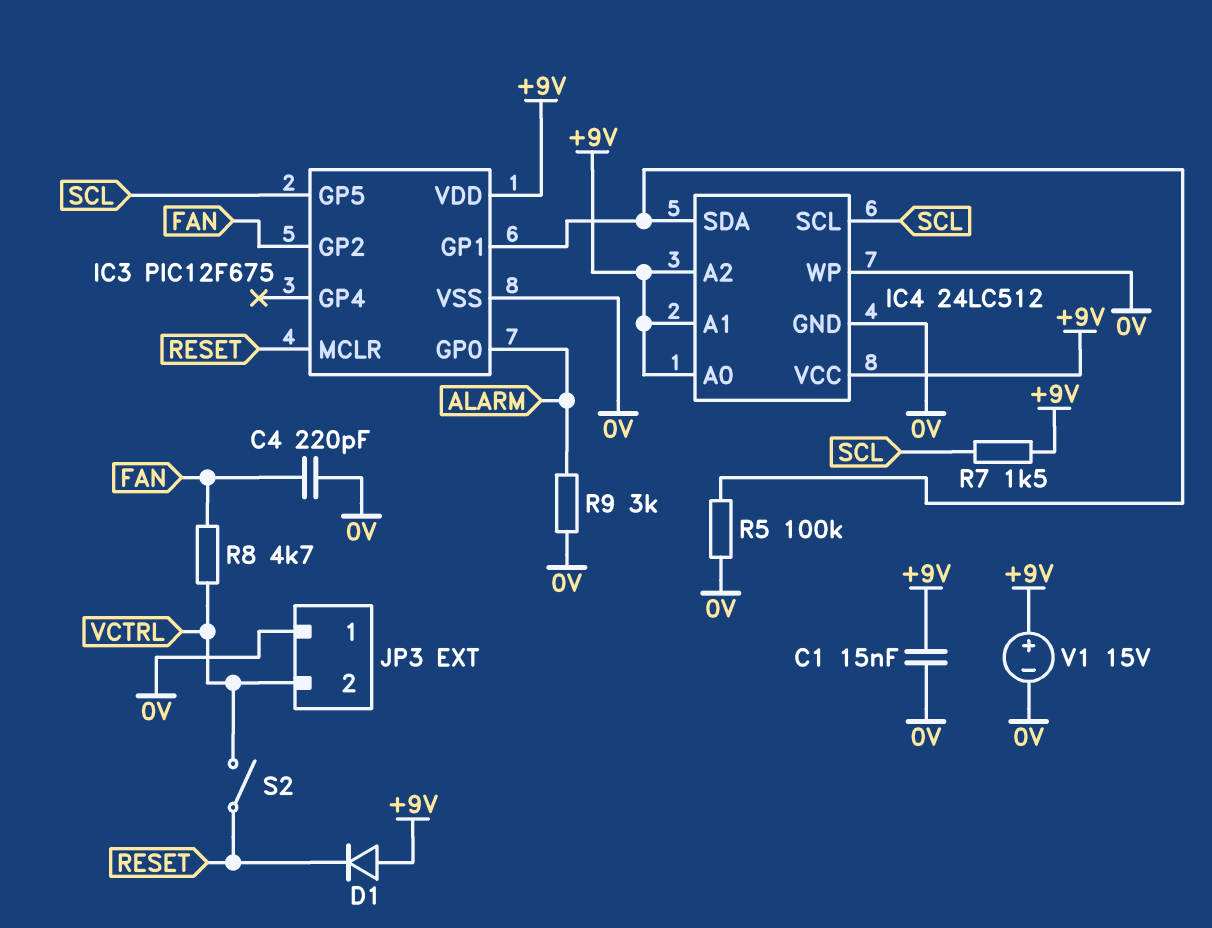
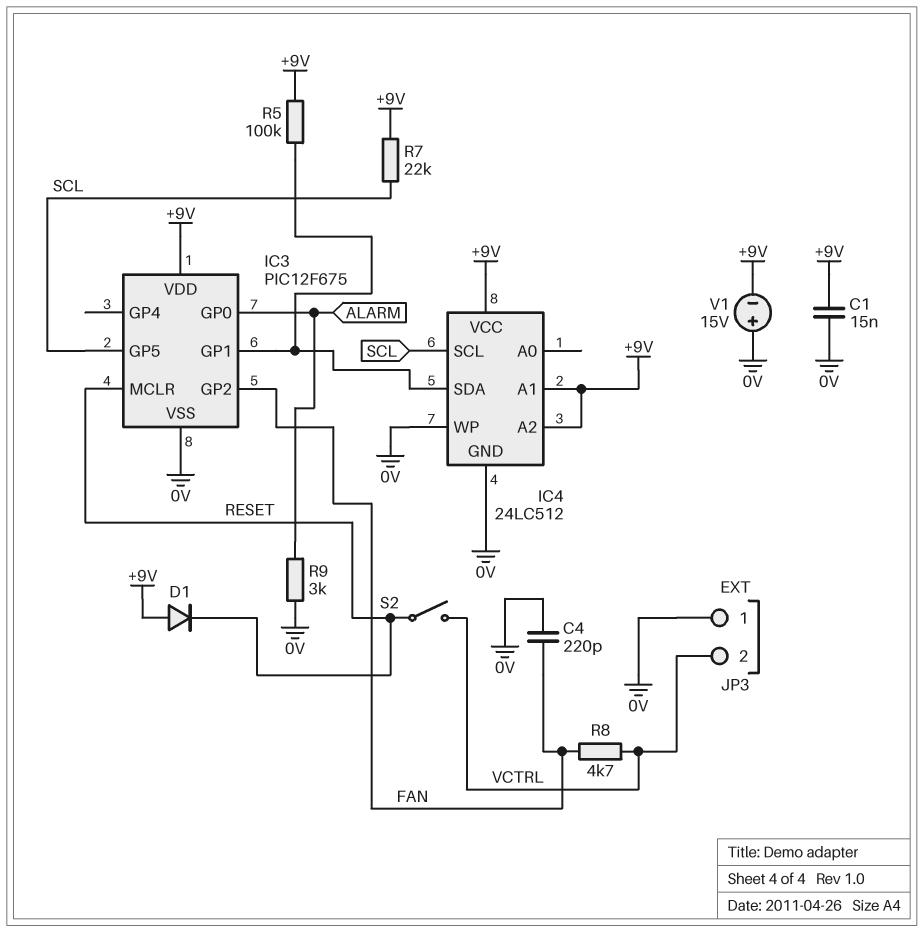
IC4 pin A0: +9V -> none
R5: 100k (0V, IC3/GP1) -> 100k (+9V, IC3/GP1)
R7: 1.5k (+9V, SCL) -> 22k (+9V, SCL)
V1: 15V (plus +9V, minus 0V) -> 15V (plus 0V, minus +9V)

